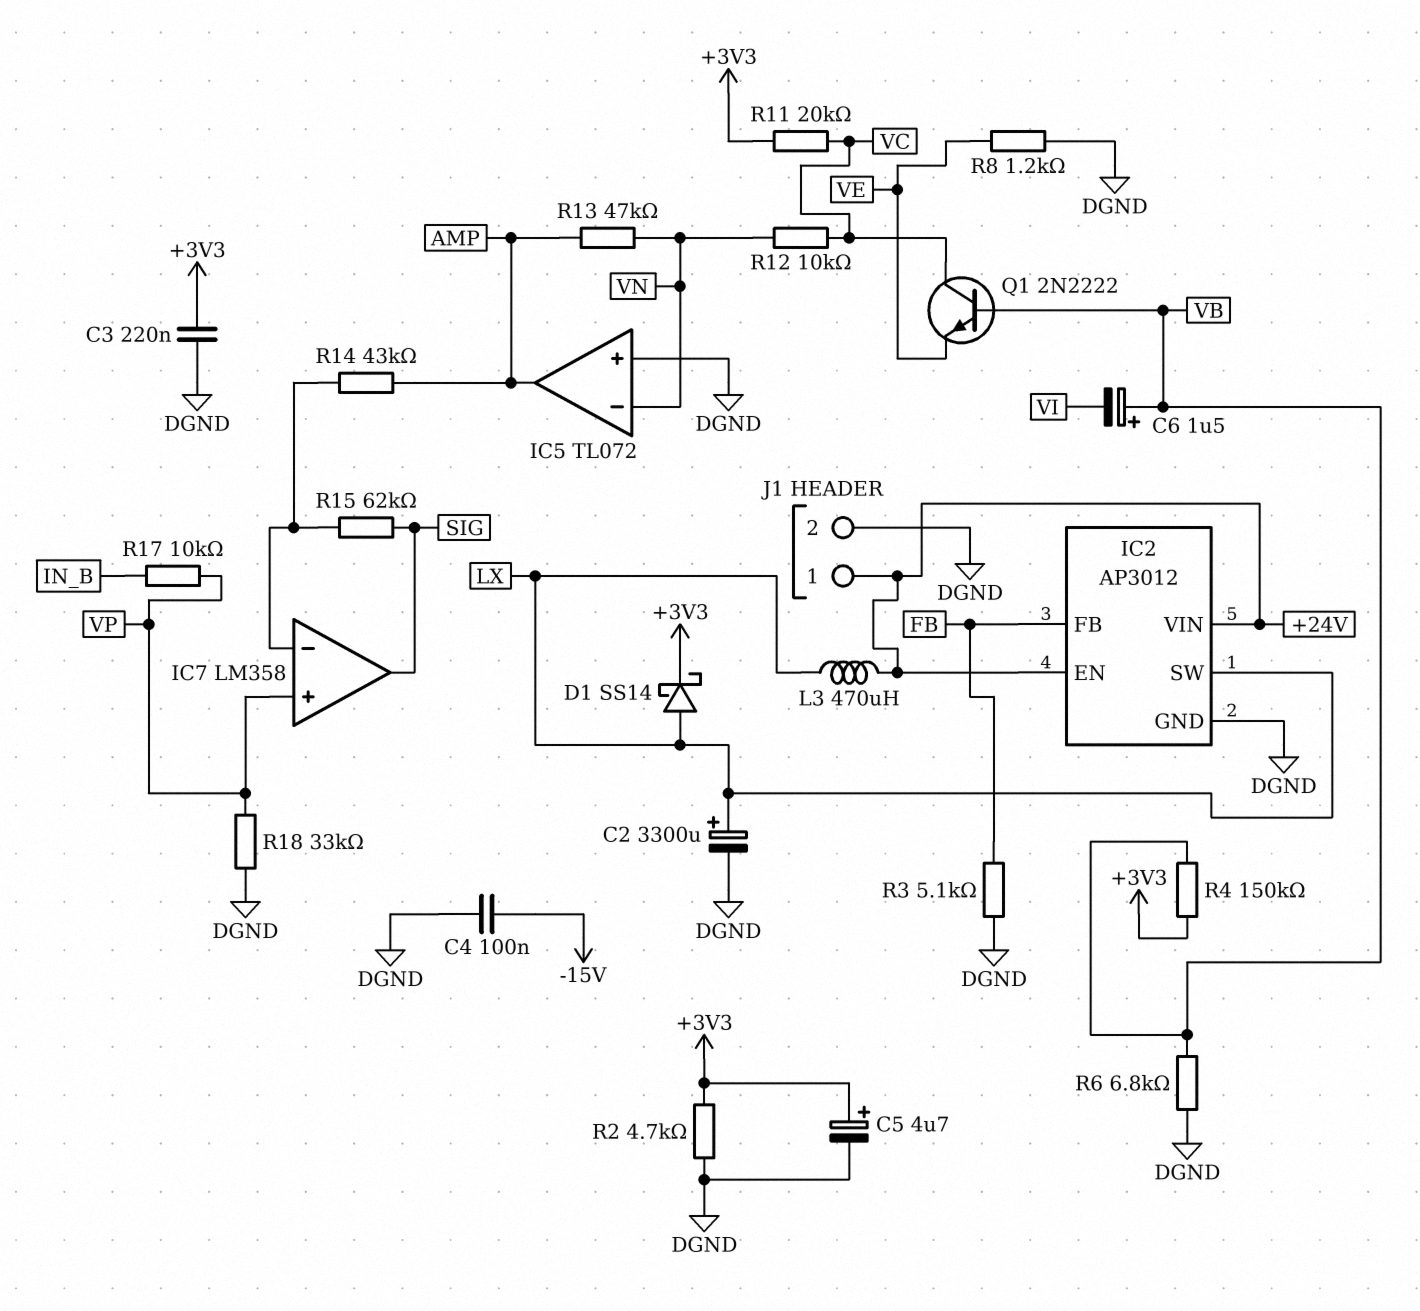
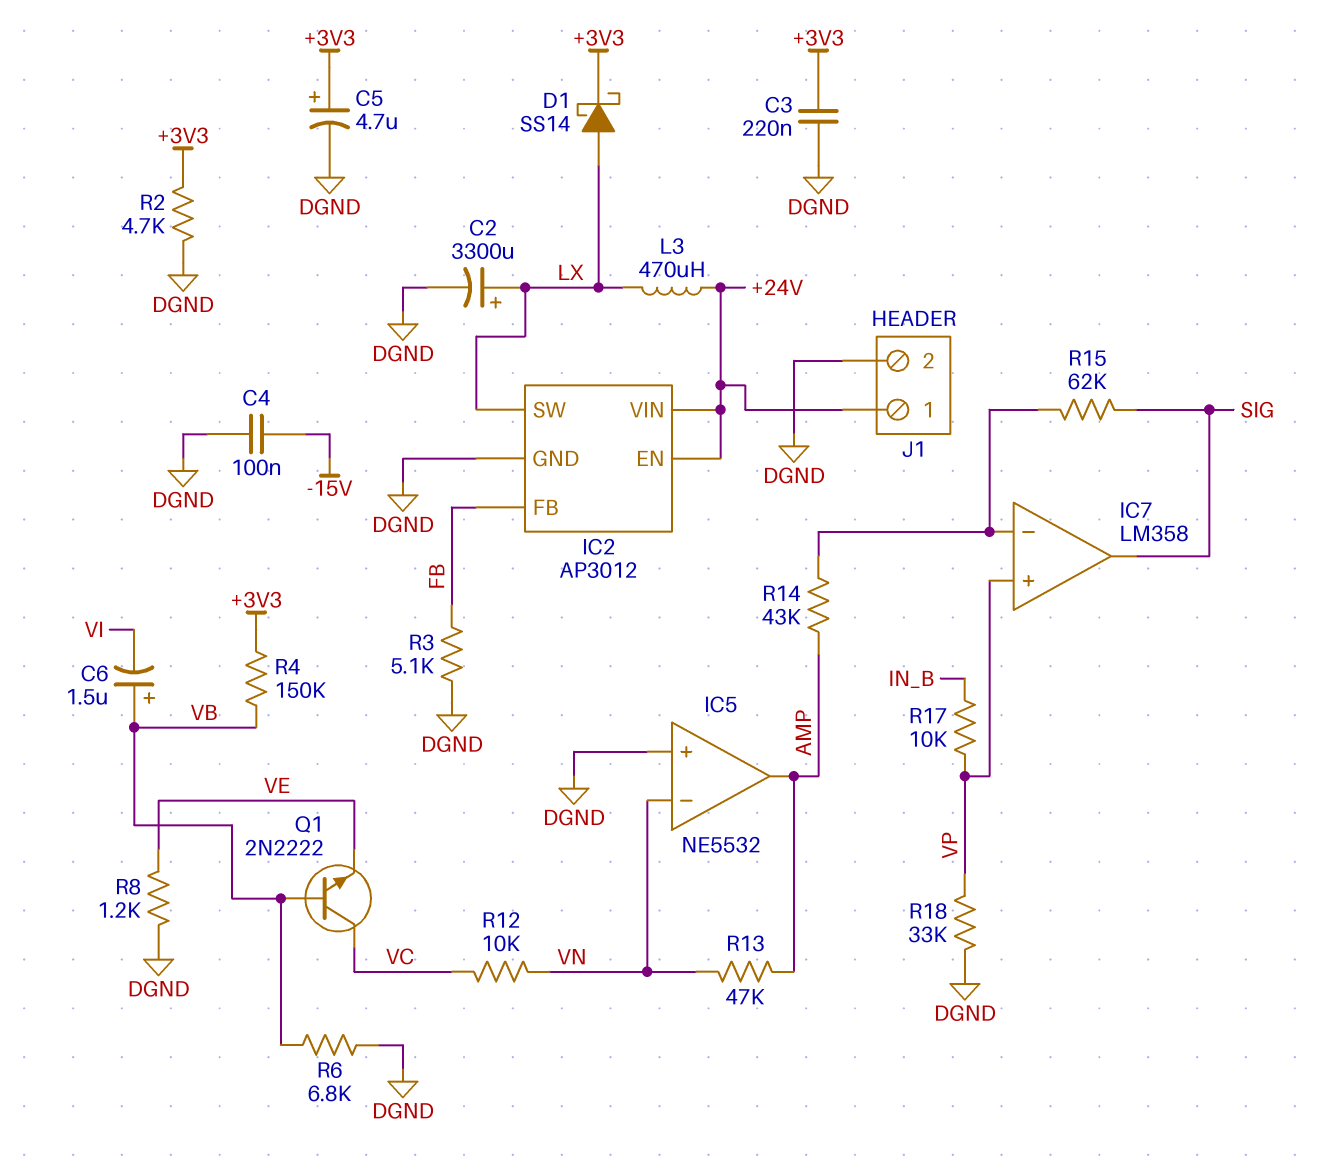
IC5: TL072 -> NE5532
R11: 20k (+3V3, VC) -> none

